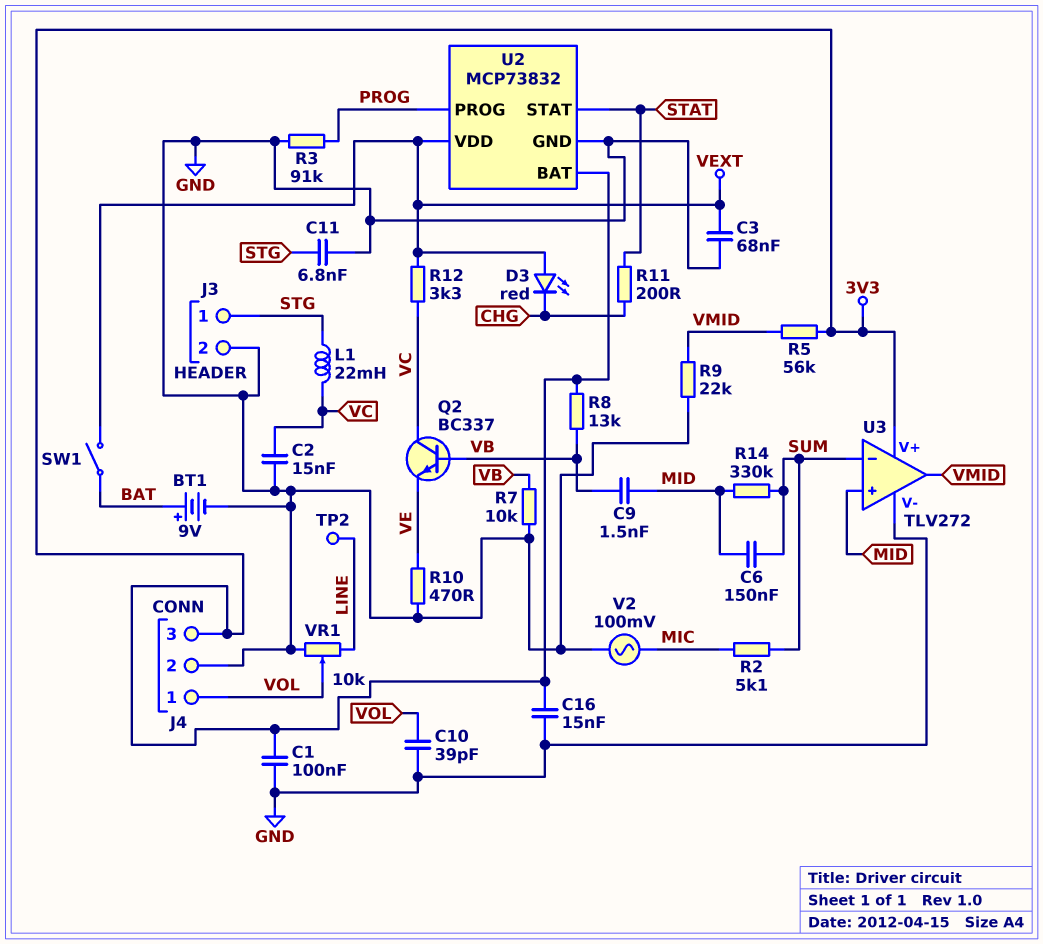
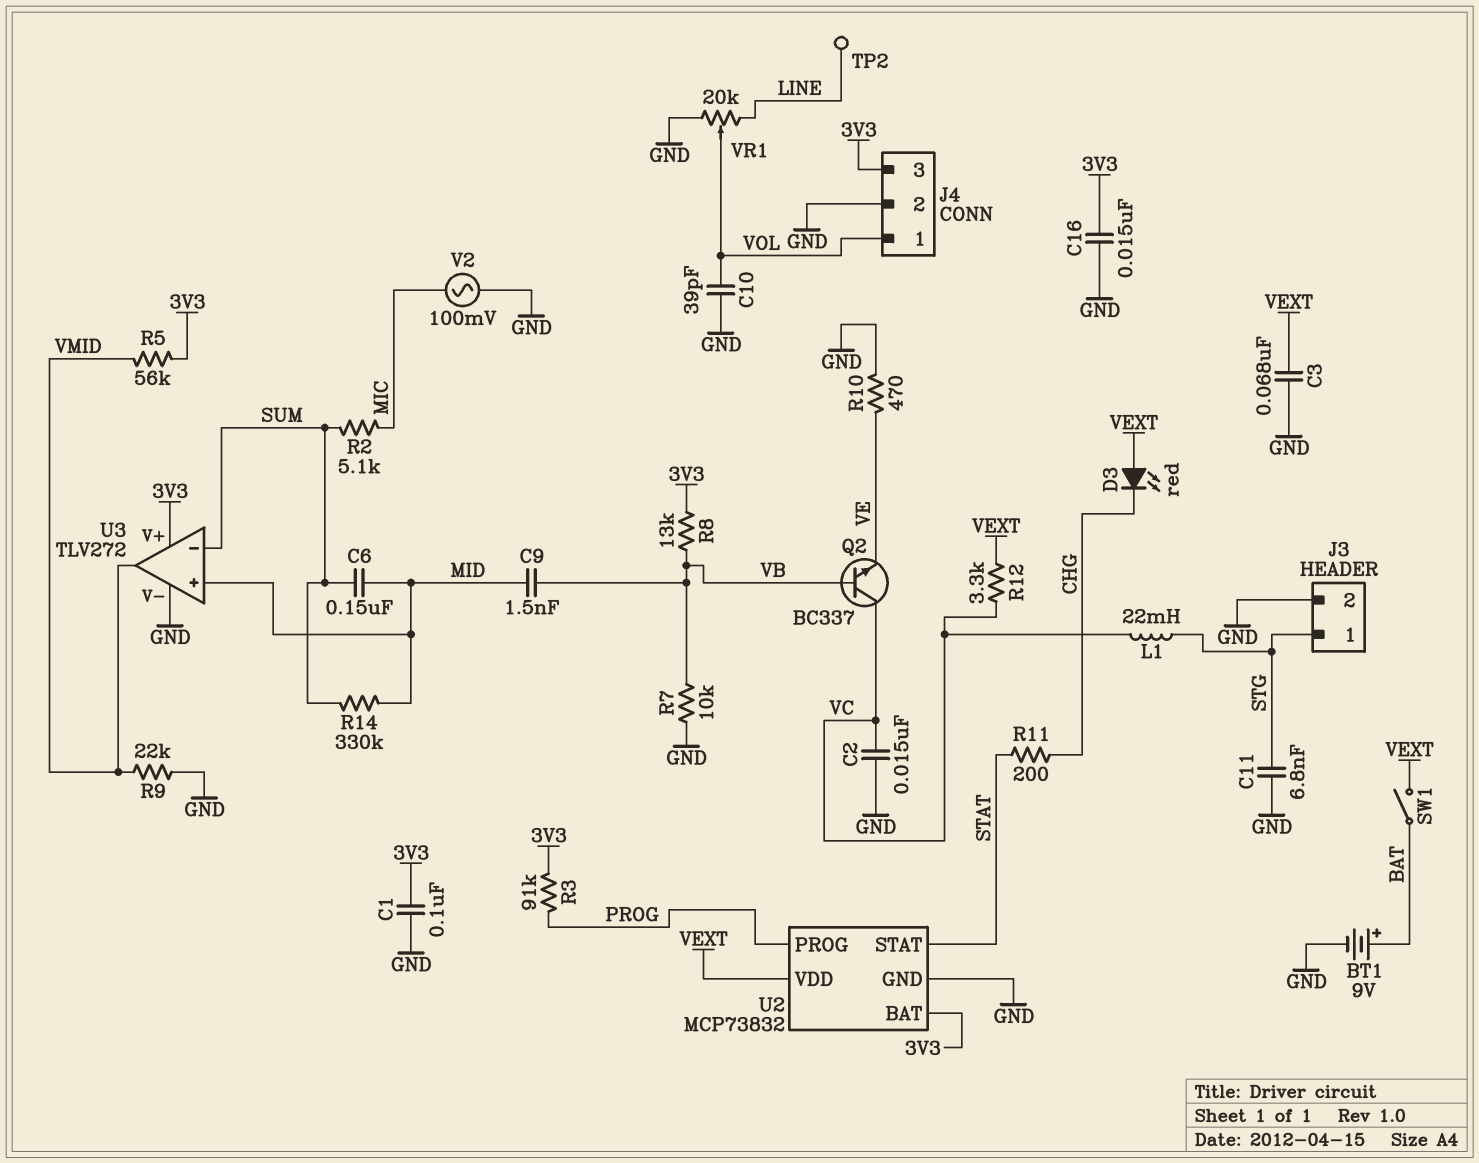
R3: 91k (GND, PROG) -> 91k (3V3, PROG)
VR1: 10k (GND, LINE, wiper VOL) -> 20k (GND, LINE, wiper VOL)

